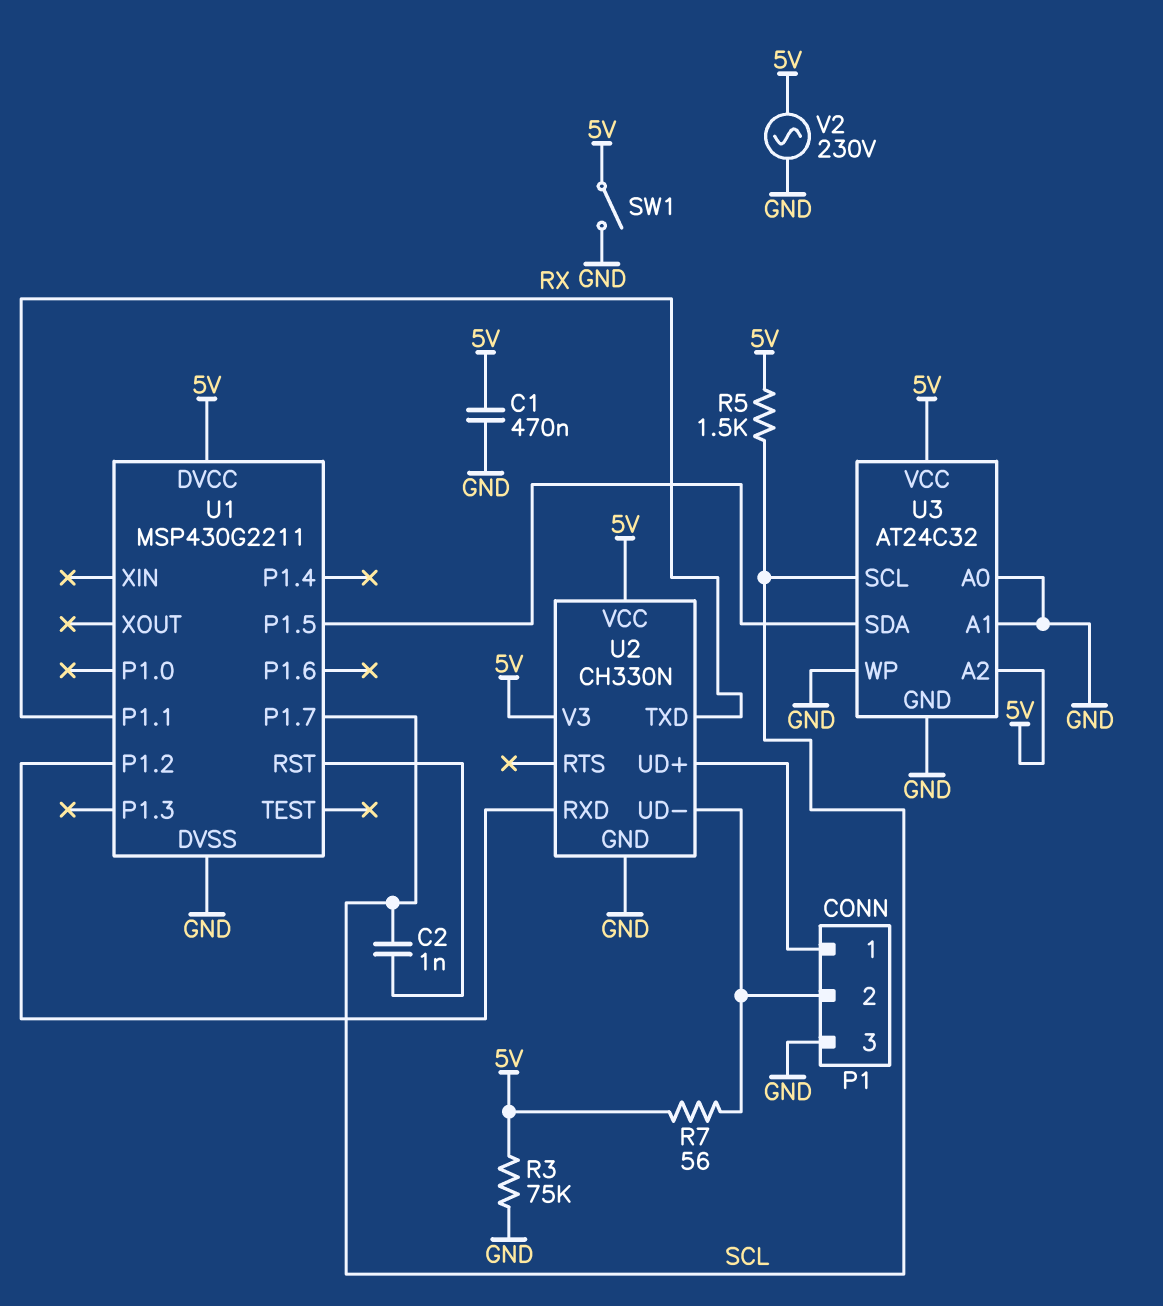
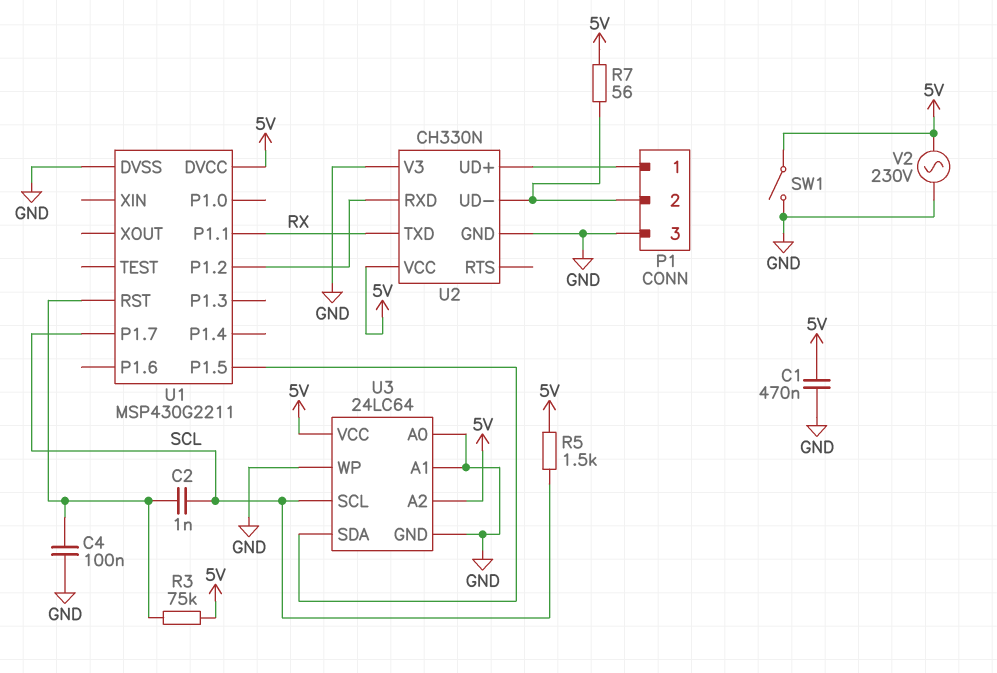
C4: none -> 100nF (GND, U1/RST)
R3: 75k (5V, GND) -> 75k (5V, U1/RST)
U2 pin V3: 5V -> GND
U3: AT24C32 -> 24LC64

